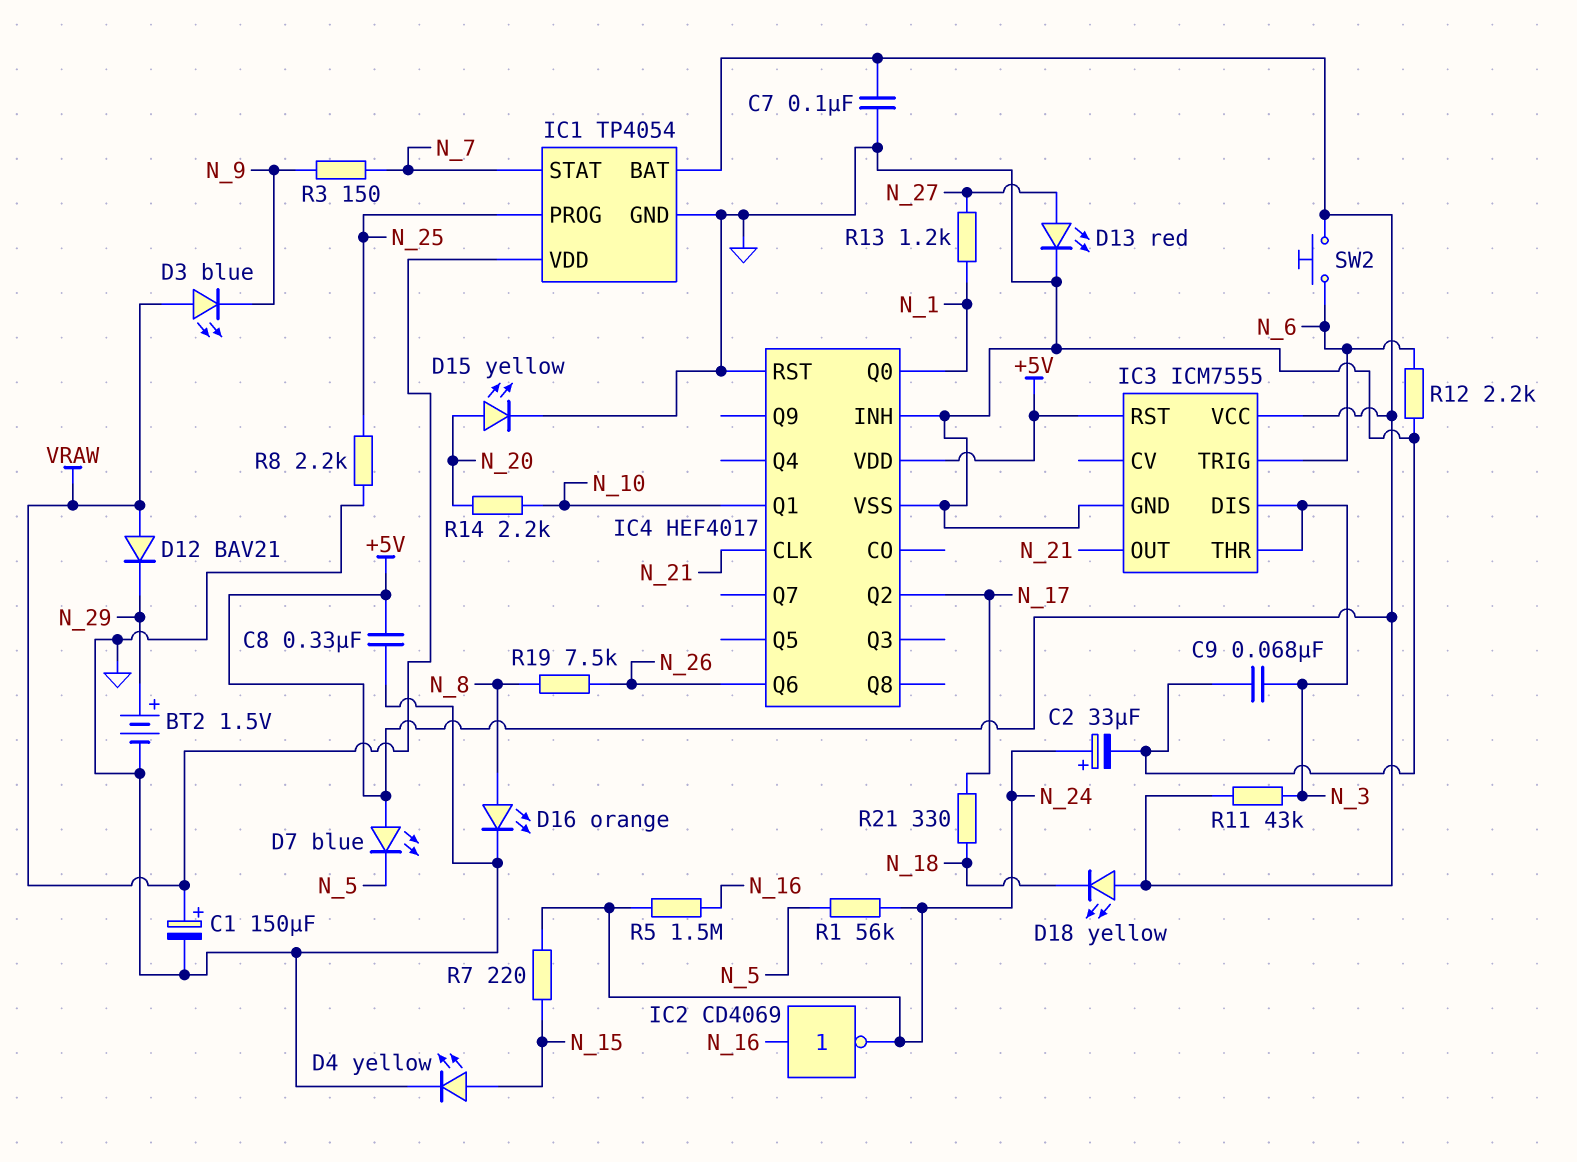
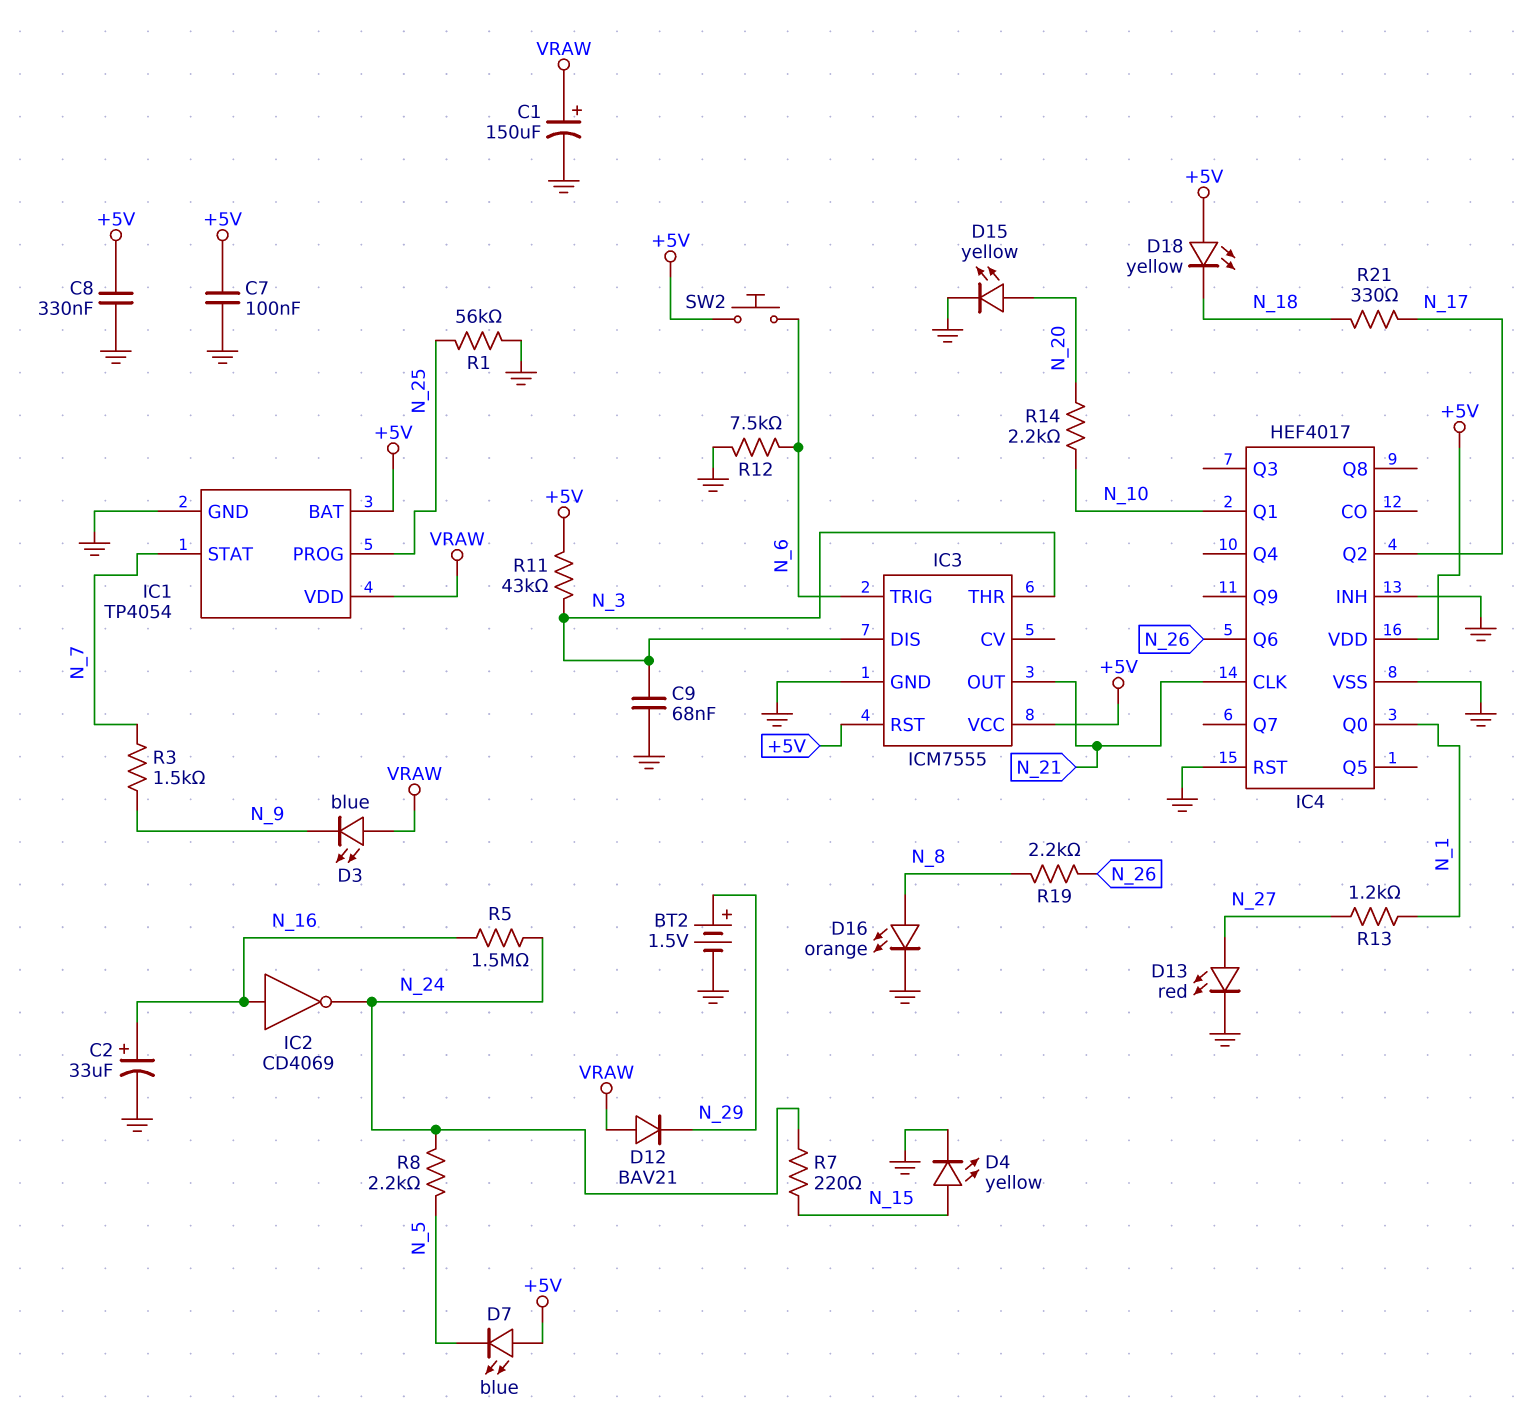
C2: 33uF (plus N_24, minus GND) -> 33uF (plus N_16, minus GND)
R1: 56k (N_5, N_24) -> 56k (GND, N_25)
R3: 150 (N_7, N_9) -> 1.5k (N_7, N_9)
R8: 2.2k (GND, N_25) -> 2.2k (N_5, N_24)
R12: 2.2k (GND, N_6) -> 7.5k (GND, N_6)
R19: 7.5k (N_8, N_26) -> 2.2k (N_8, N_26)

